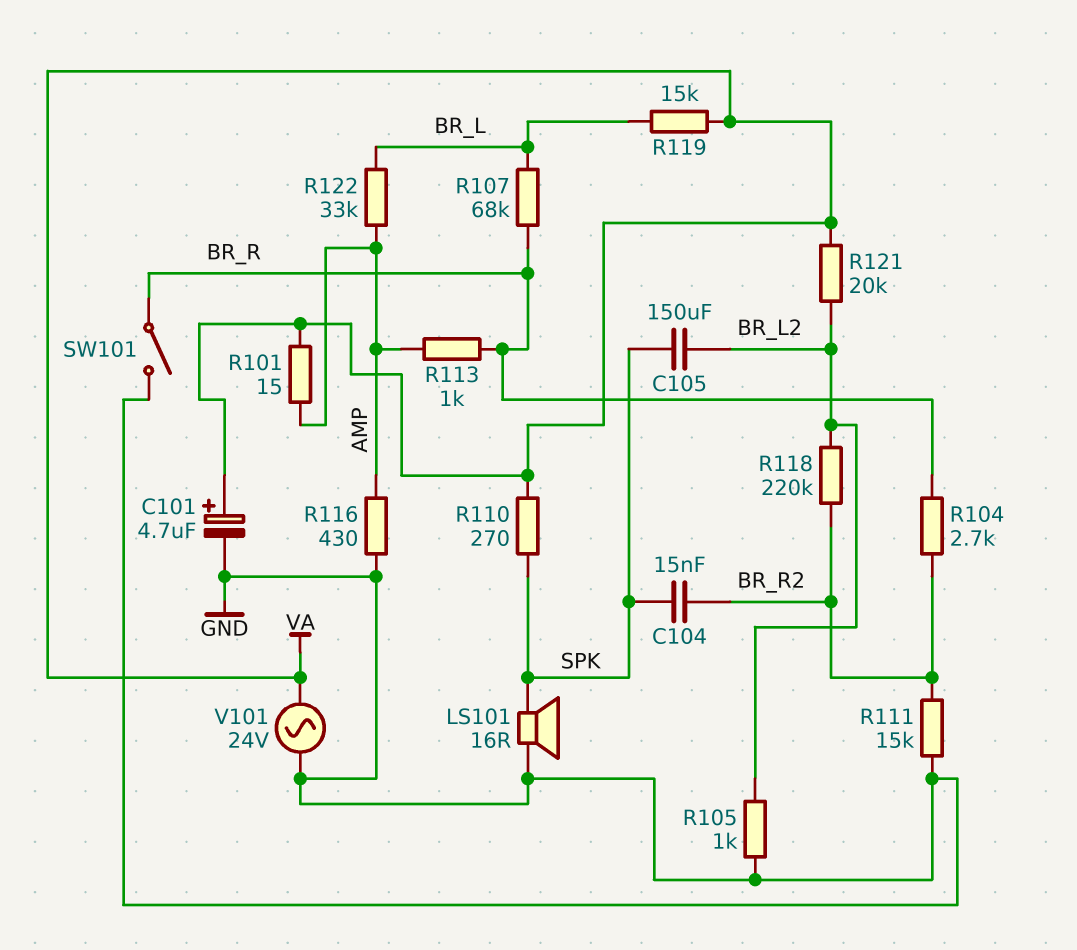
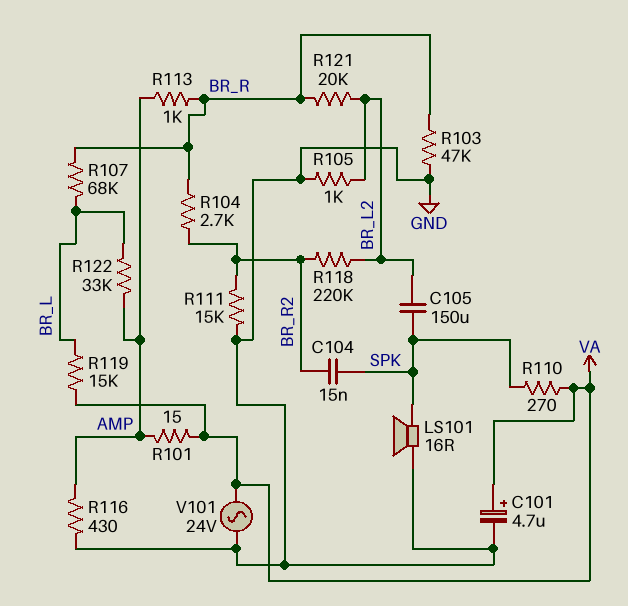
R103: none -> 47k (BR_R, GND)
R121: 20k (BR_L2, VA) -> 20k (BR_L2, BR_R)
SW101: switch (BR_R, GND) -> none

